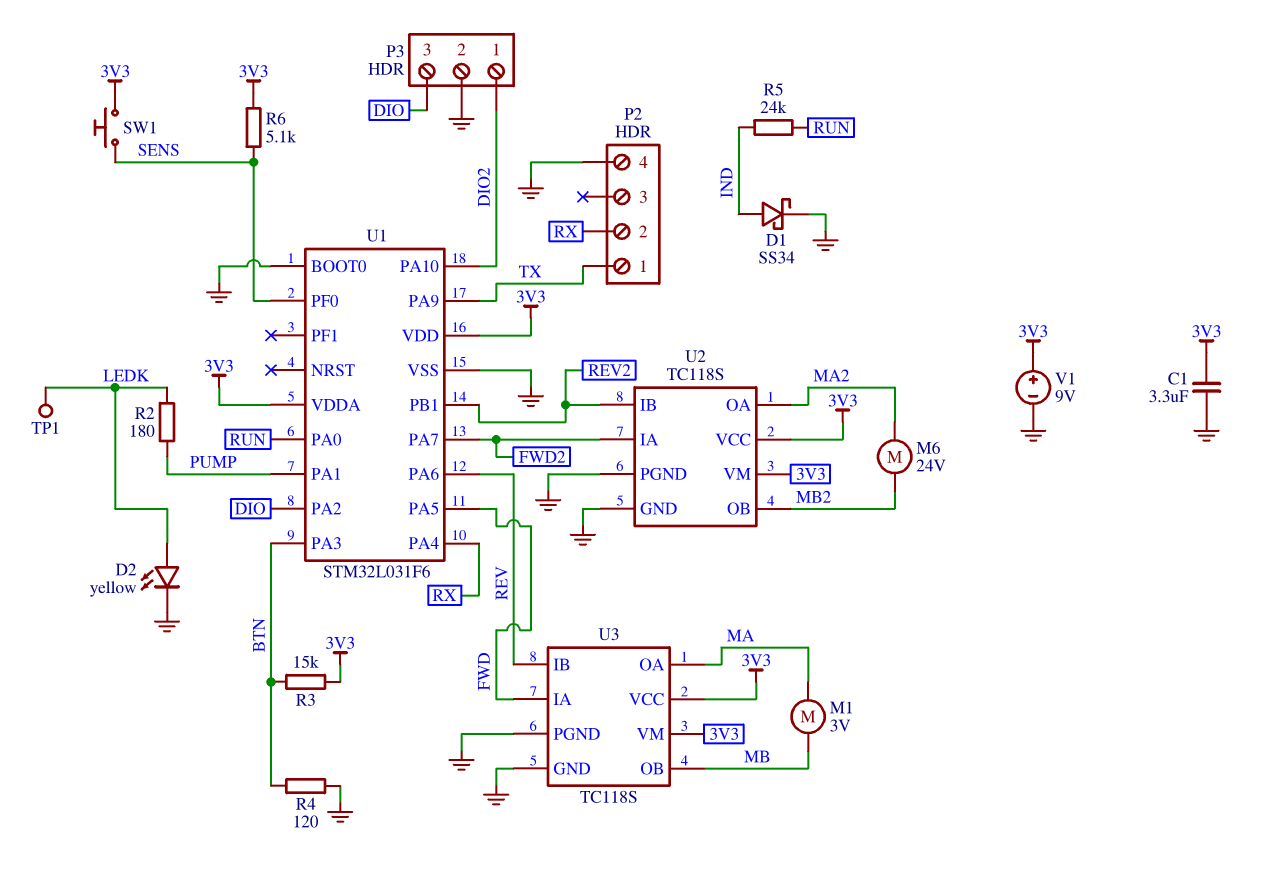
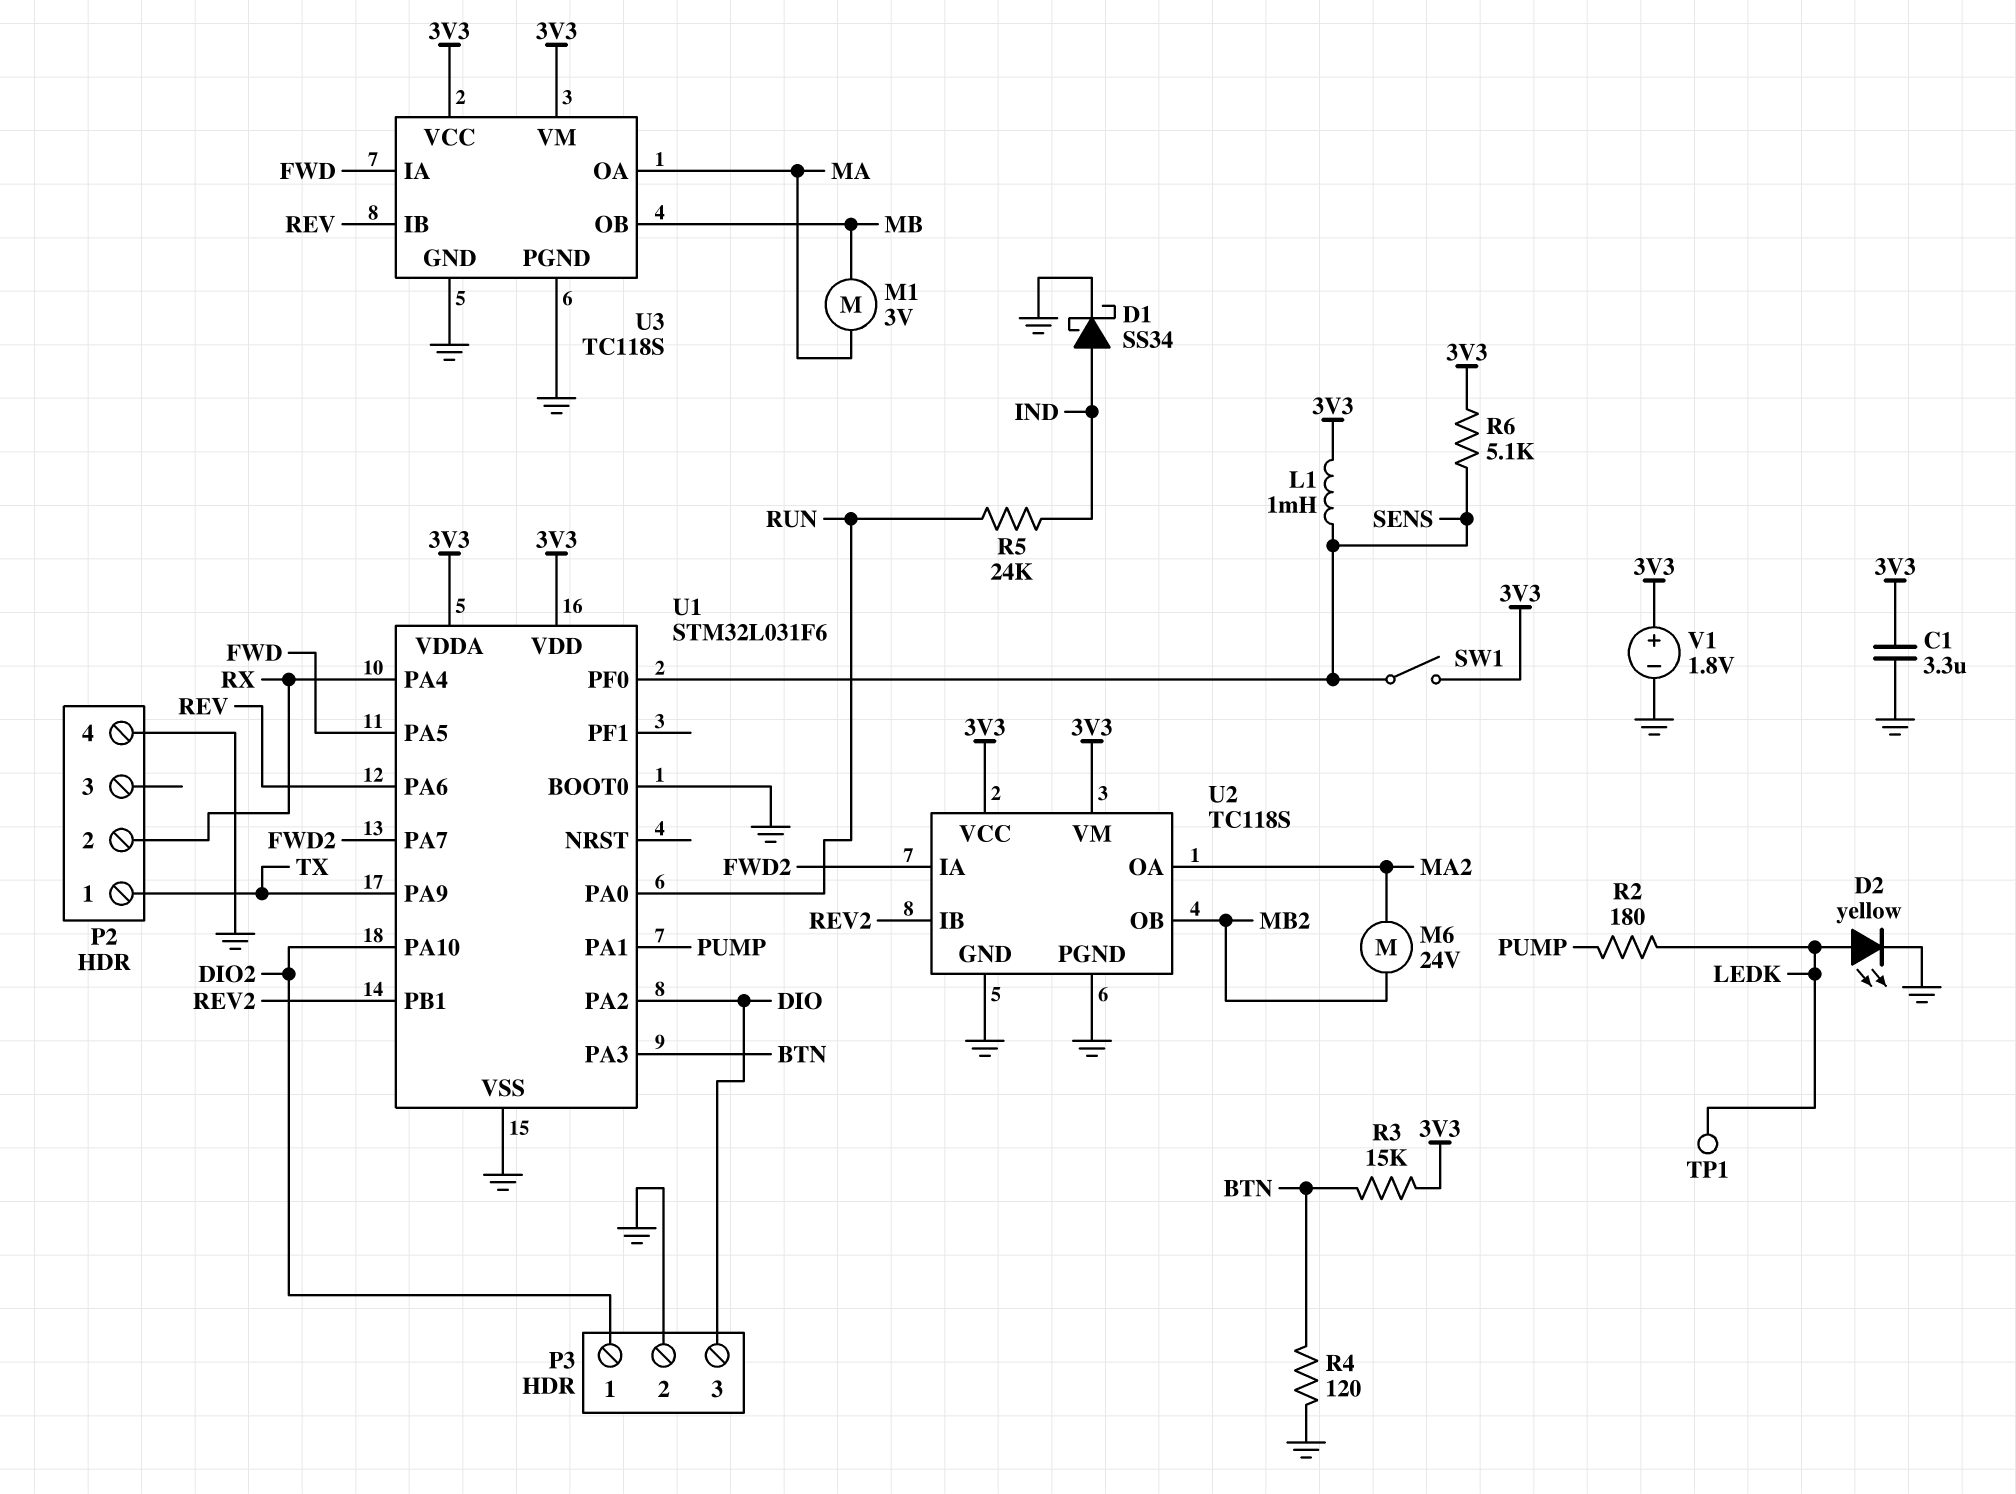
L1: none -> 1mH (3V3, SENS)
SW1: button (3V3, SENS) -> switch (3V3, SENS)
V1: 9V (plus 3V3, minus GND) -> 1.8V (plus 3V3, minus GND)

